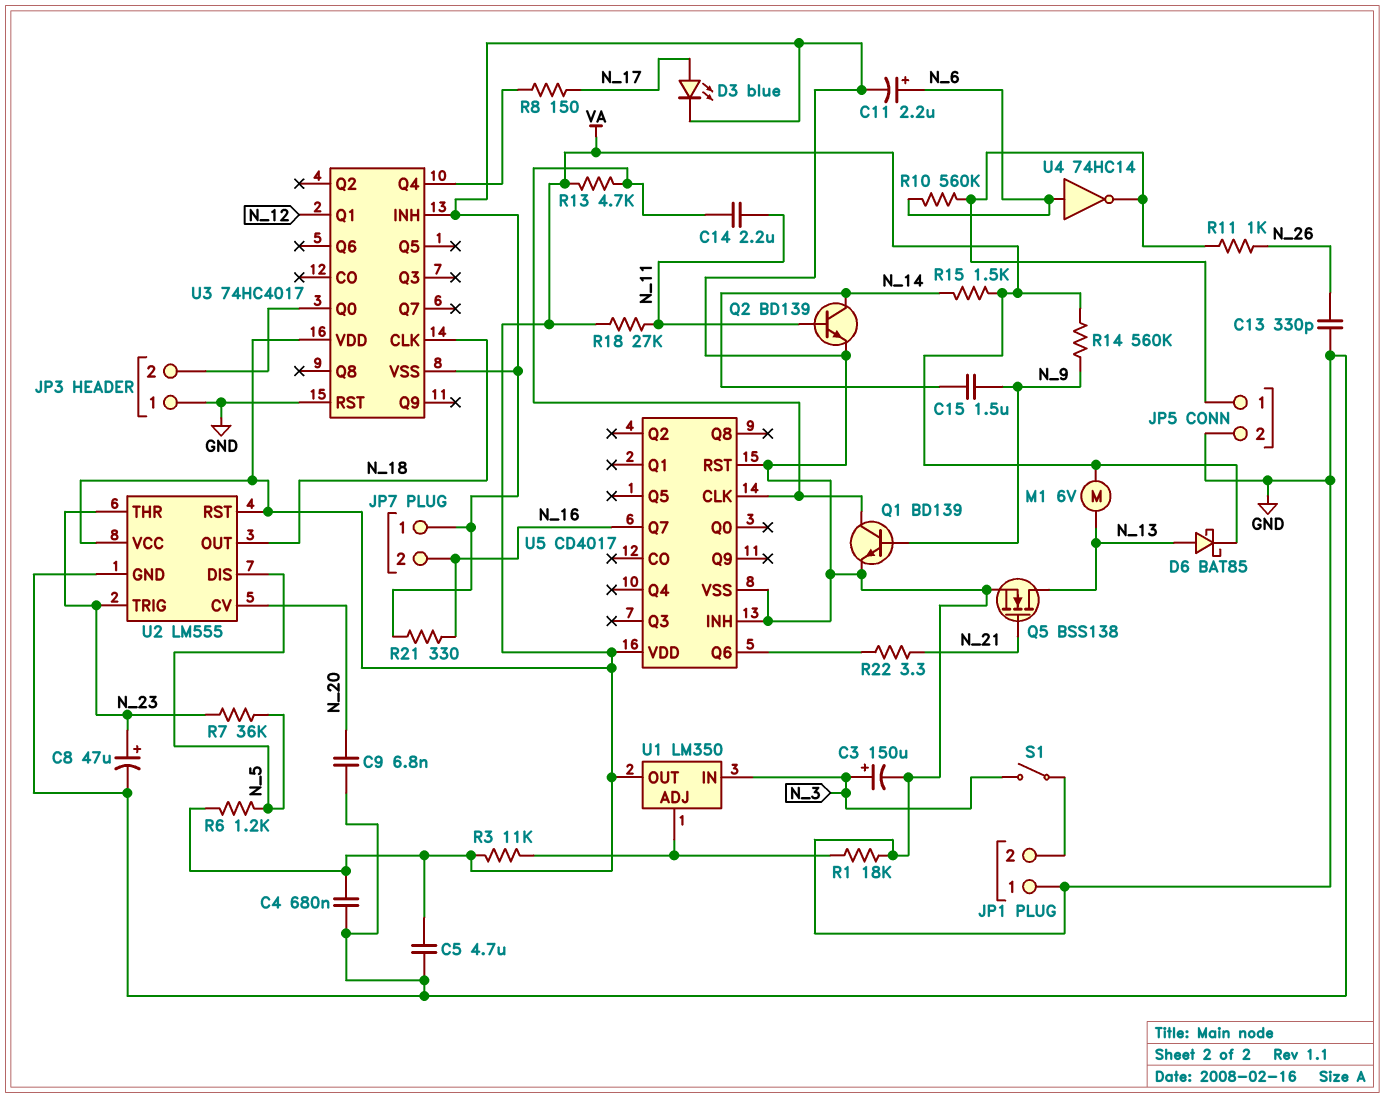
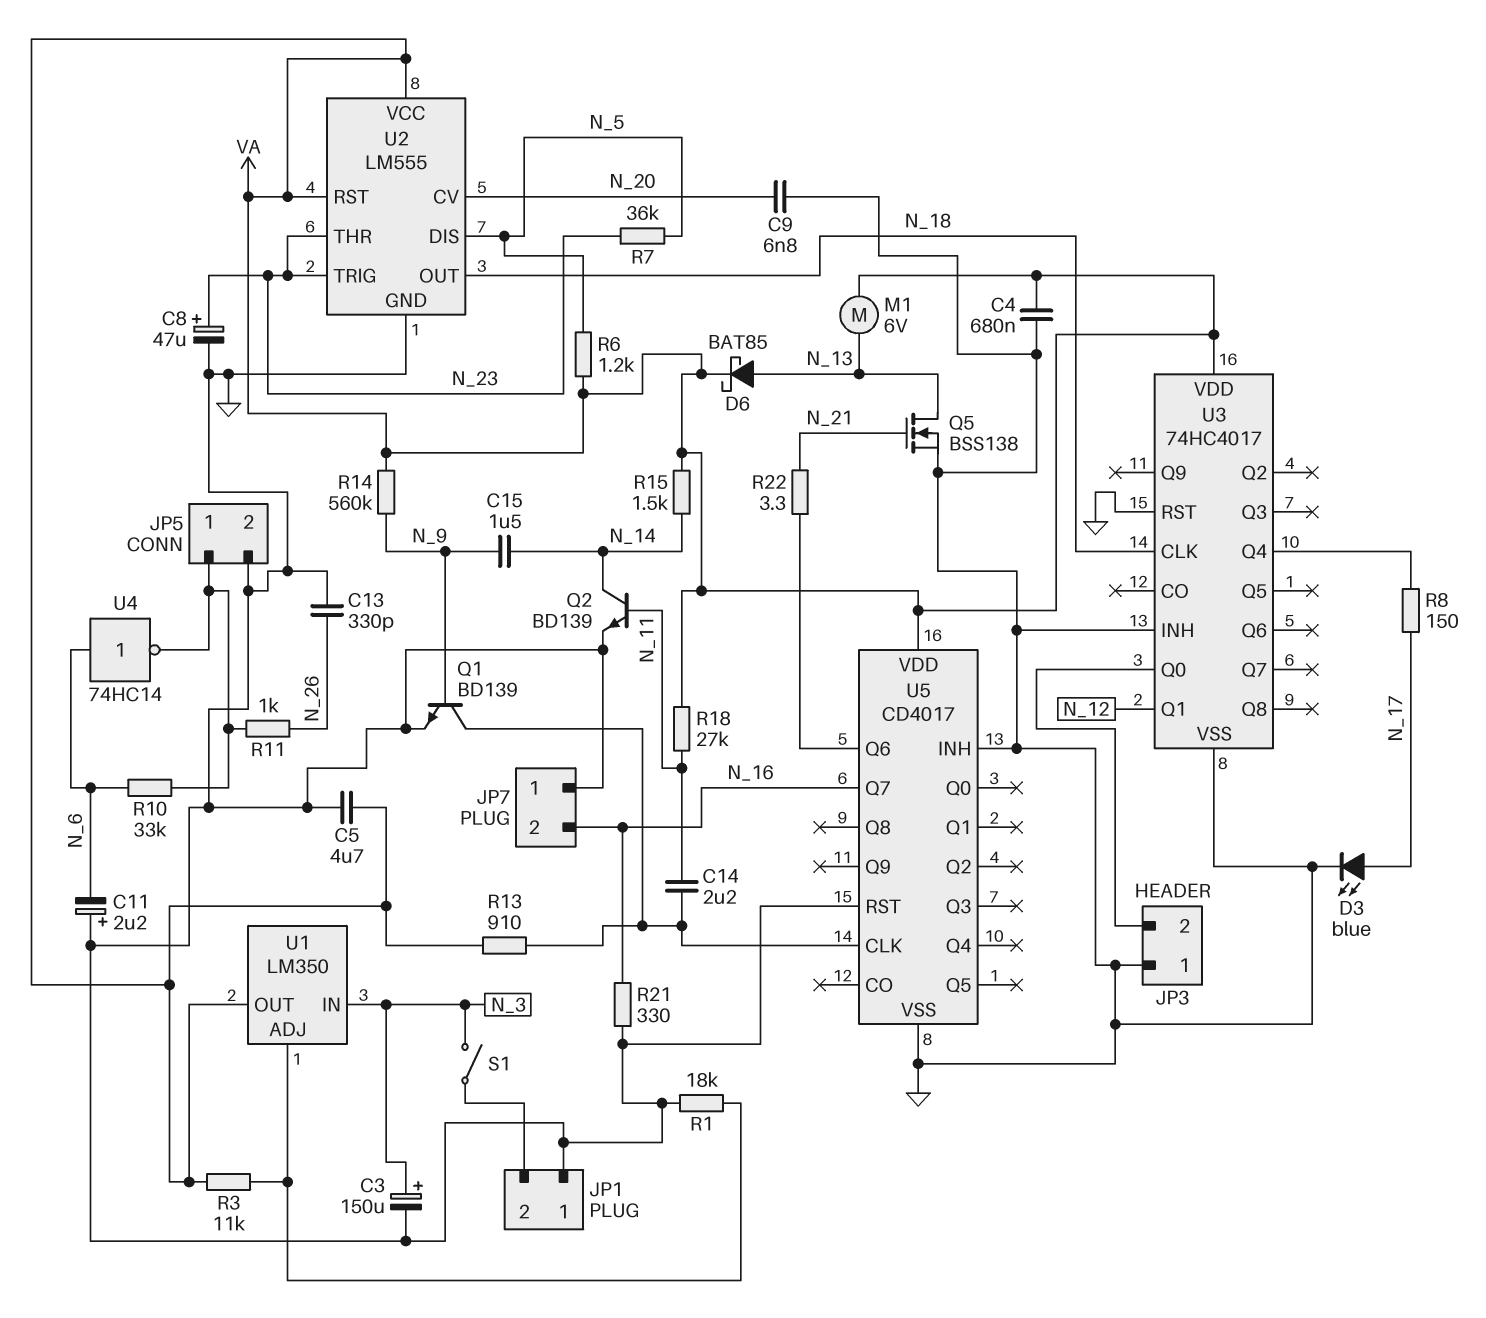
C11: 2.2uF (plus N_6, minus GND) -> 2.2uF (plus GND, minus N_6)
R10: 560k (JP5/1, N_6) -> 33k (JP5/1, N_6)
R13: 4.7k (U5/CLK, VA) -> 910 (U5/CLK, VA)

